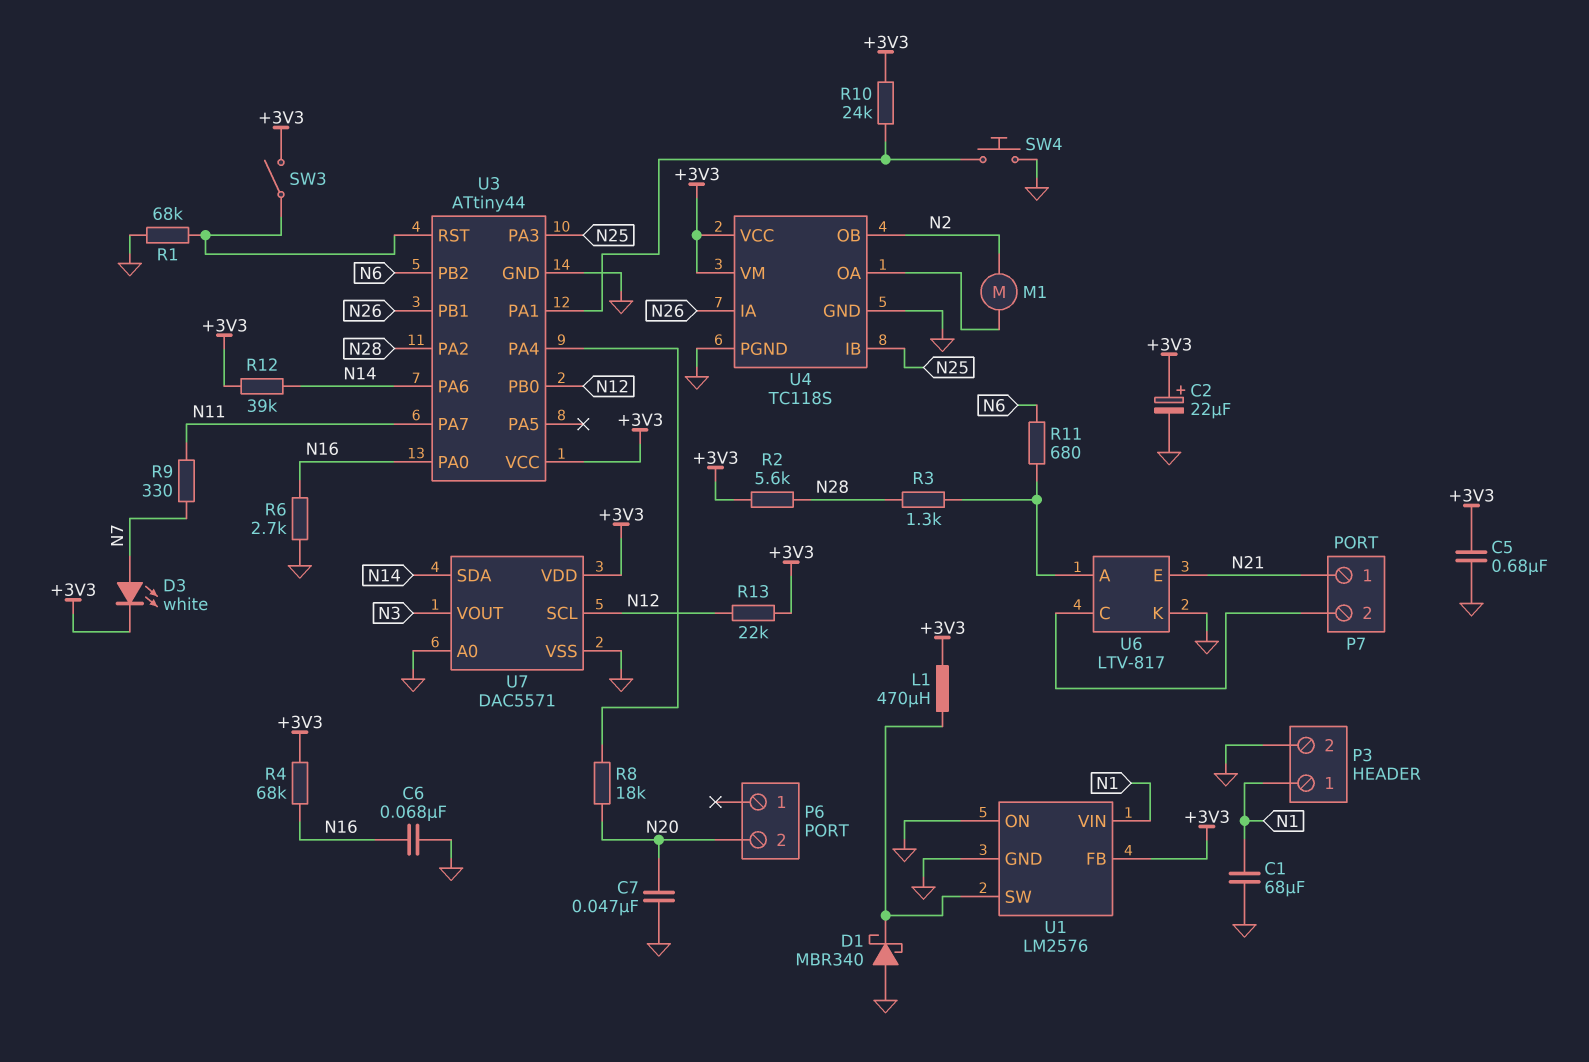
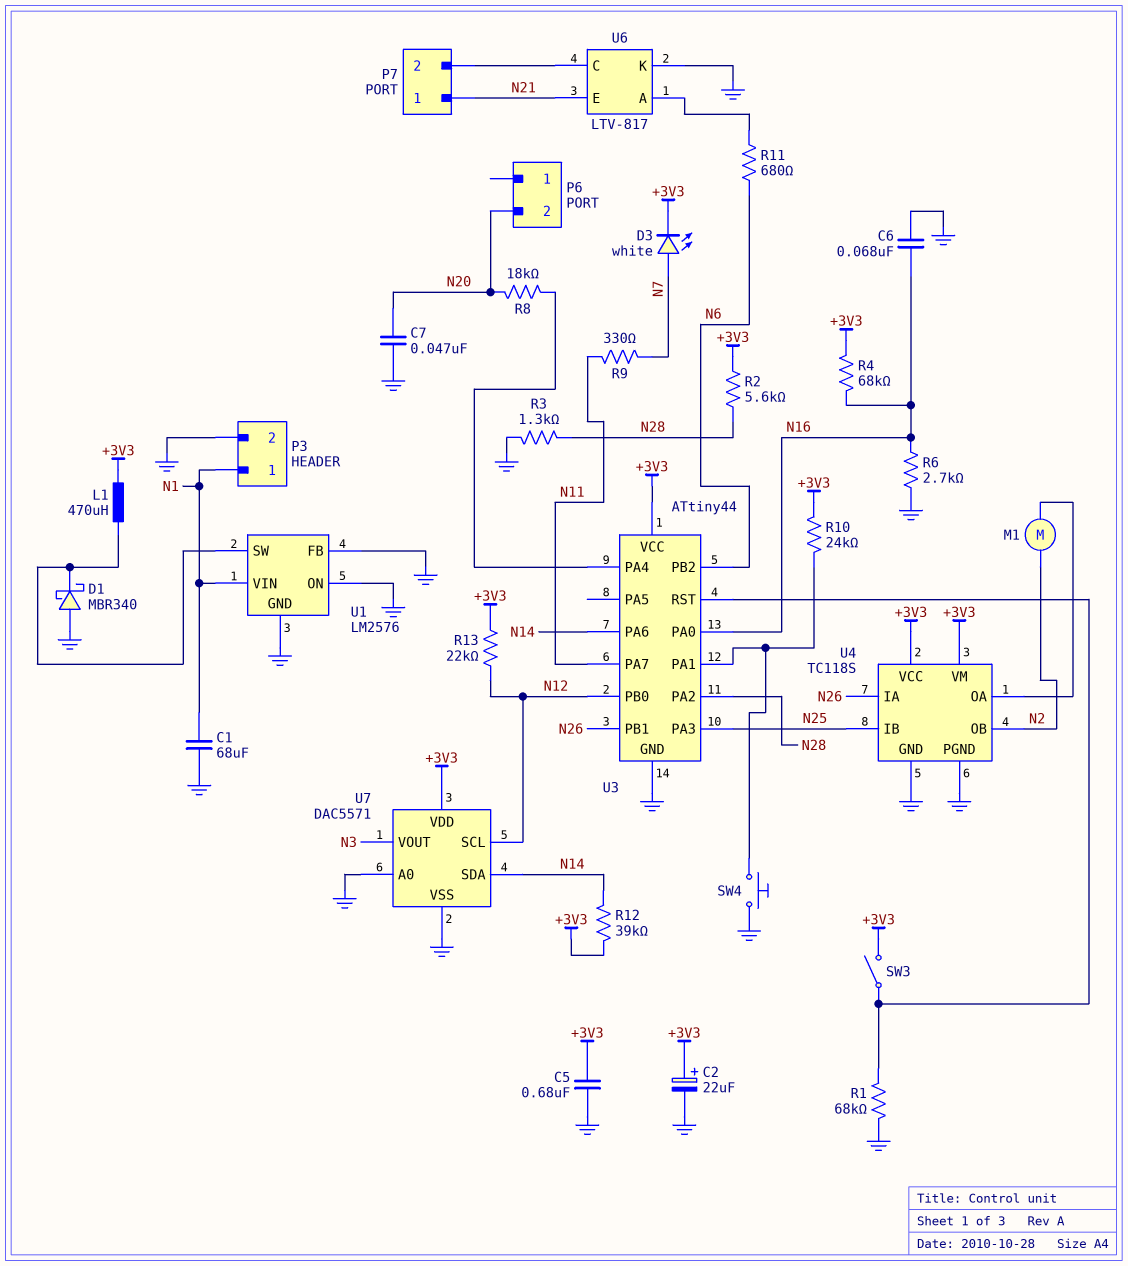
R3: 1.3k (N28, U6/A) -> 1.3k (GND, N28)
U1 pin FB: +3V3 -> GND

